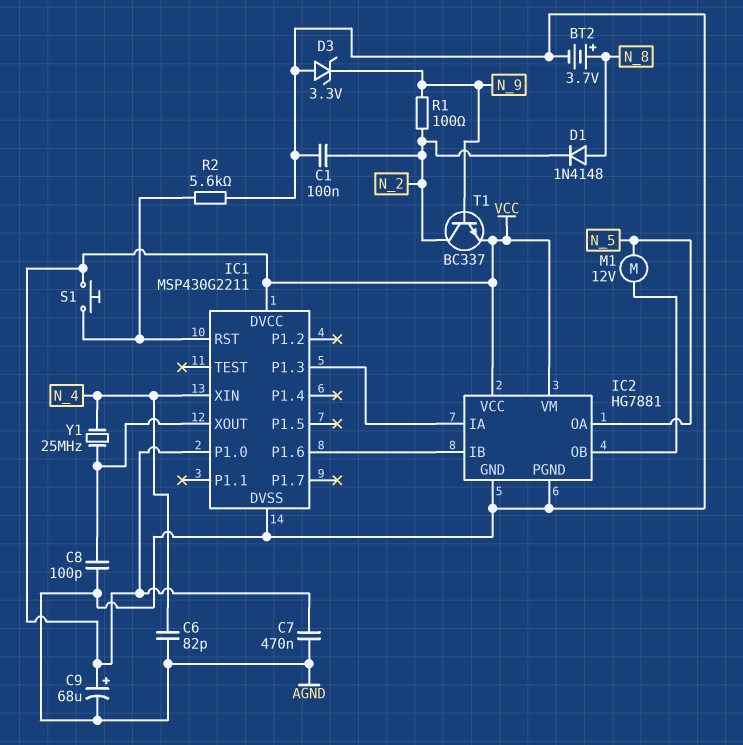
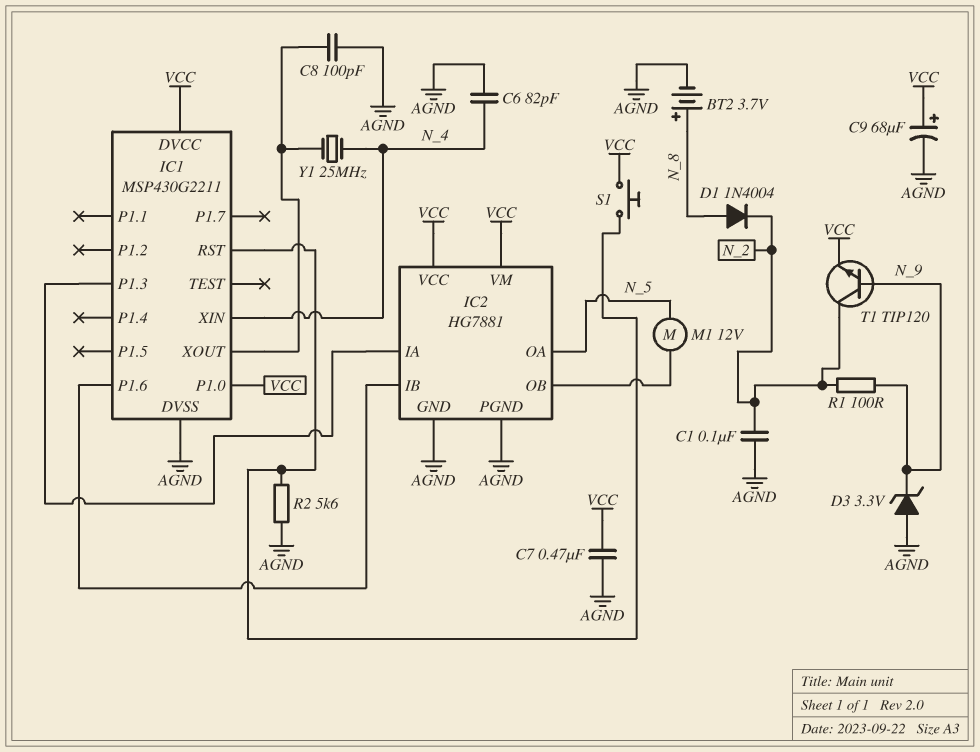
D1: diode 1N4148 (A N_8, K N_2) -> diode 1N4004 (A N_8, K N_2)
T1: NPN BC337 (B N_9, C N_2, E VCC) -> NPN TIP120 (B N_9, C N_2, E VCC)

